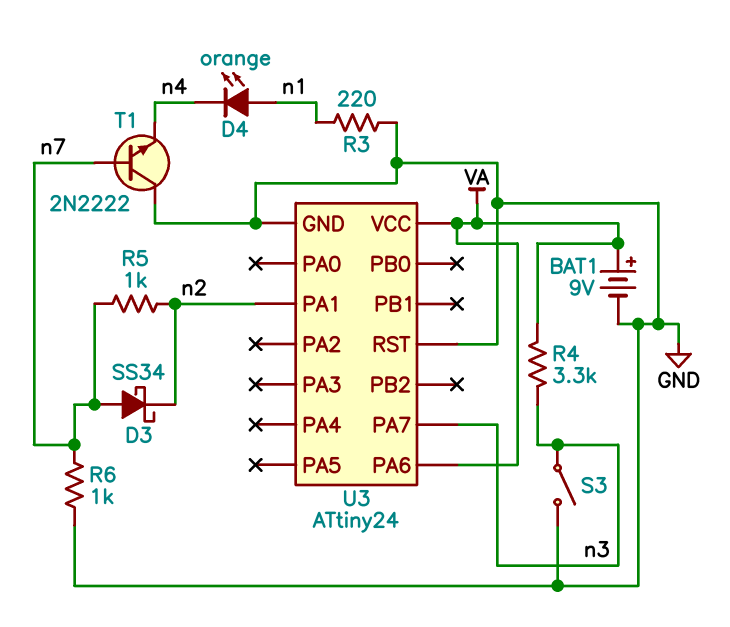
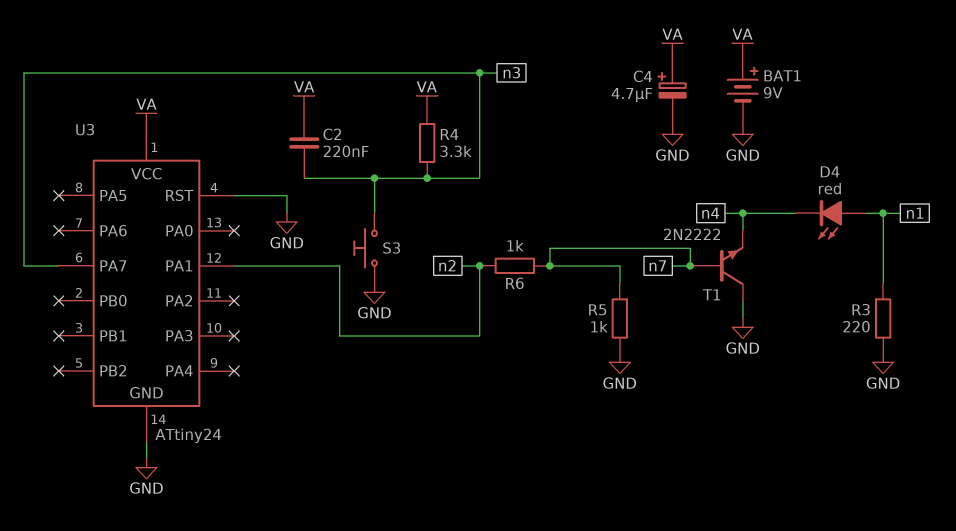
C2: none -> 220nF (VA, n3)
C4: none -> 4.7uF (plus VA, minus GND)
D3: schottky SS34 (A n7, K n2) -> none
D4: LED orange (A n1, K n4) -> LED red (A n1, K n4)
R5: 1k (n2, n7) -> 1k (GND, n7)
R6: 1k (GND, n7) -> 1k (n2, n7)
S3: switch (GND, n3) -> button (GND, n3)
U3 pin PA6: VA -> none

